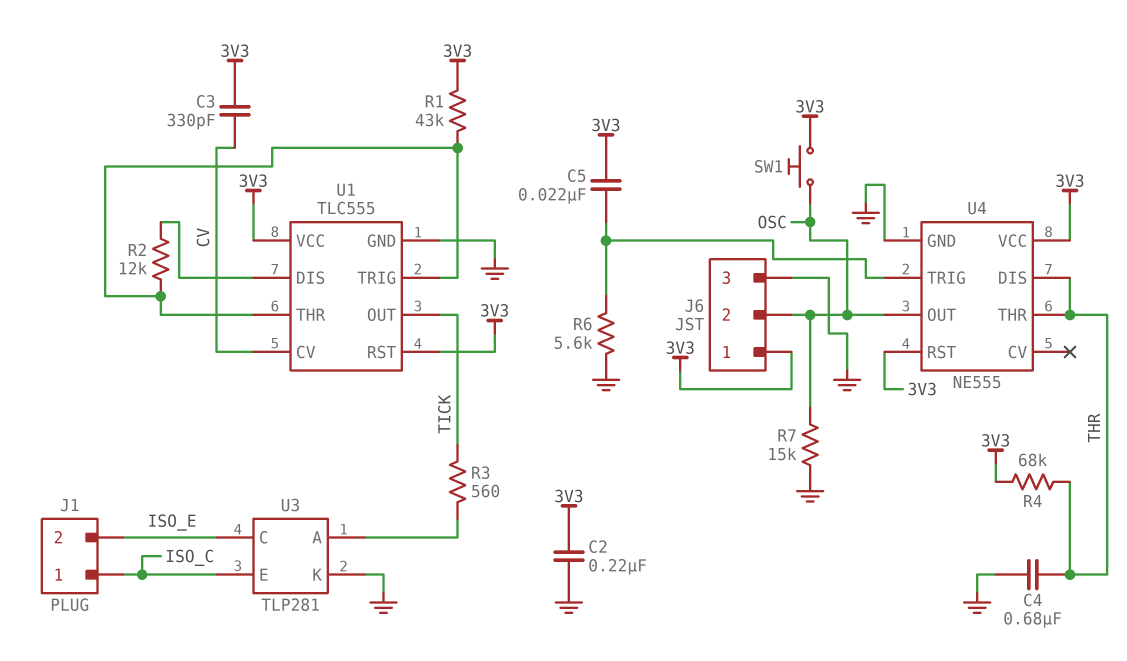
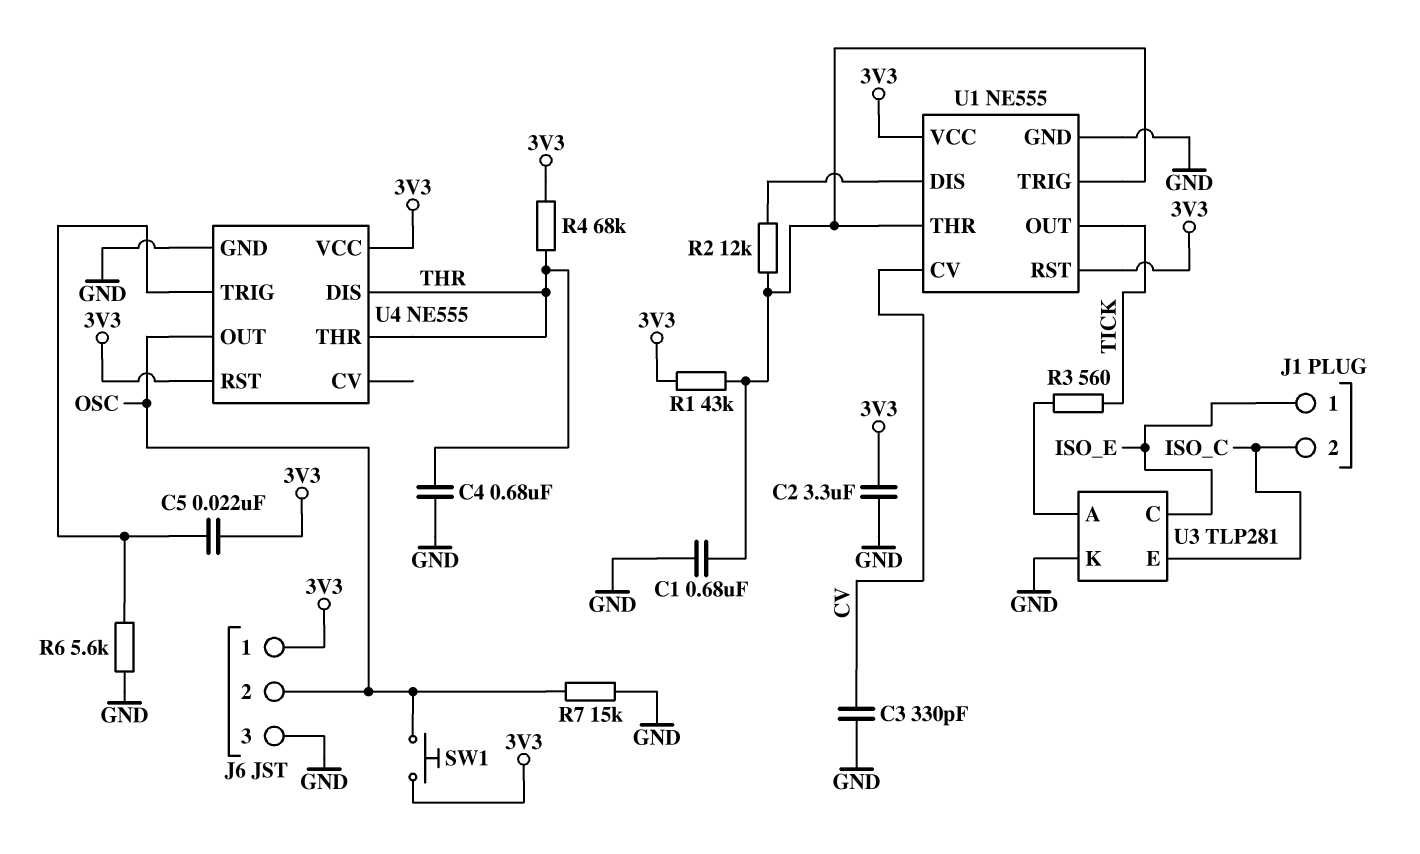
C1: none -> 680nF (GND, U1/THR)
C2: 220nF (3V3, GND) -> 3.3uF (3V3, GND)
C3: 330pF (3V3, CV) -> 330pF (CV, GND)
J1 pin 1: ISO_C -> ISO_E
J1 pin 2: ISO_E -> ISO_C
U1: TLC555 -> NE555

